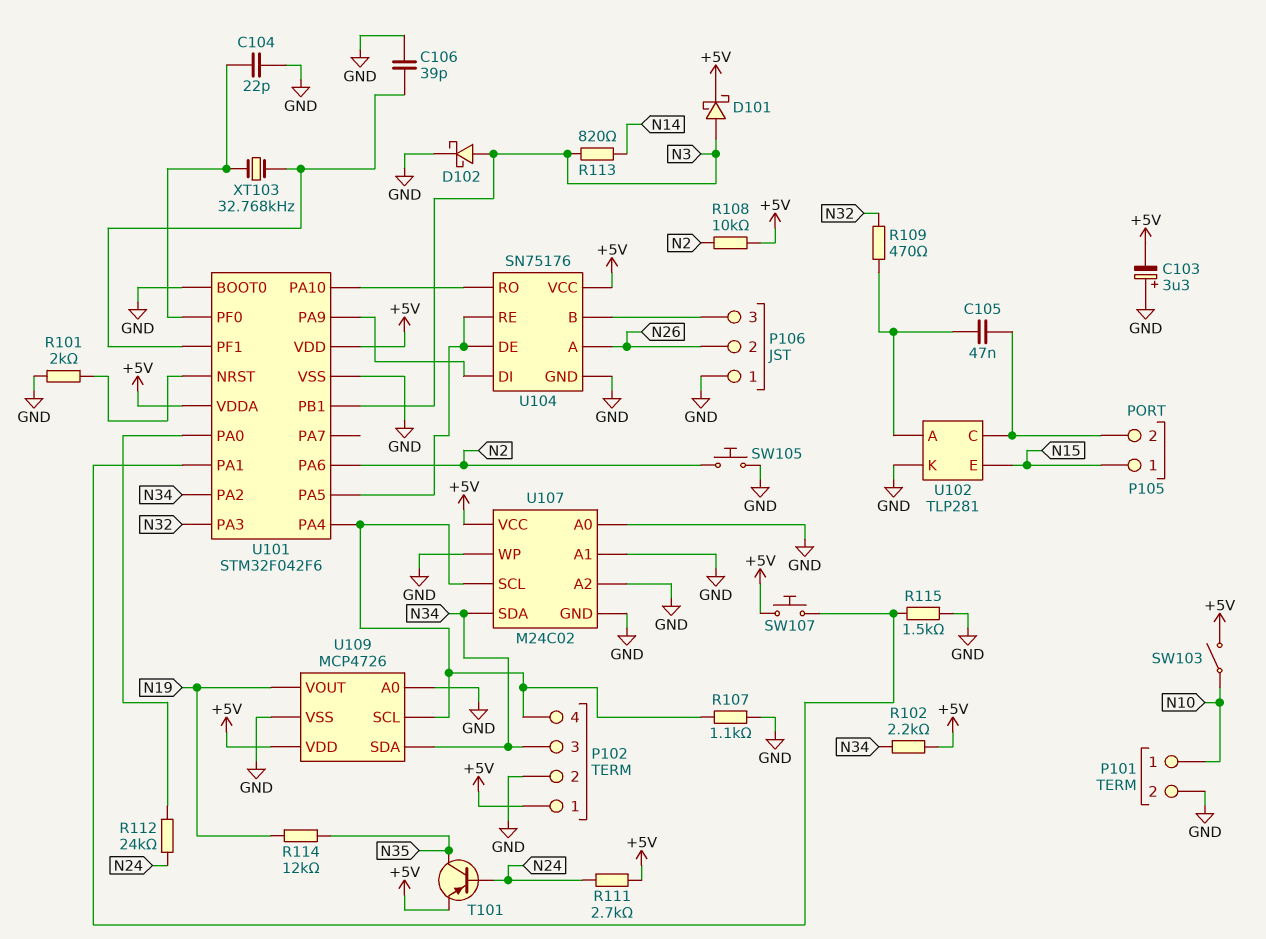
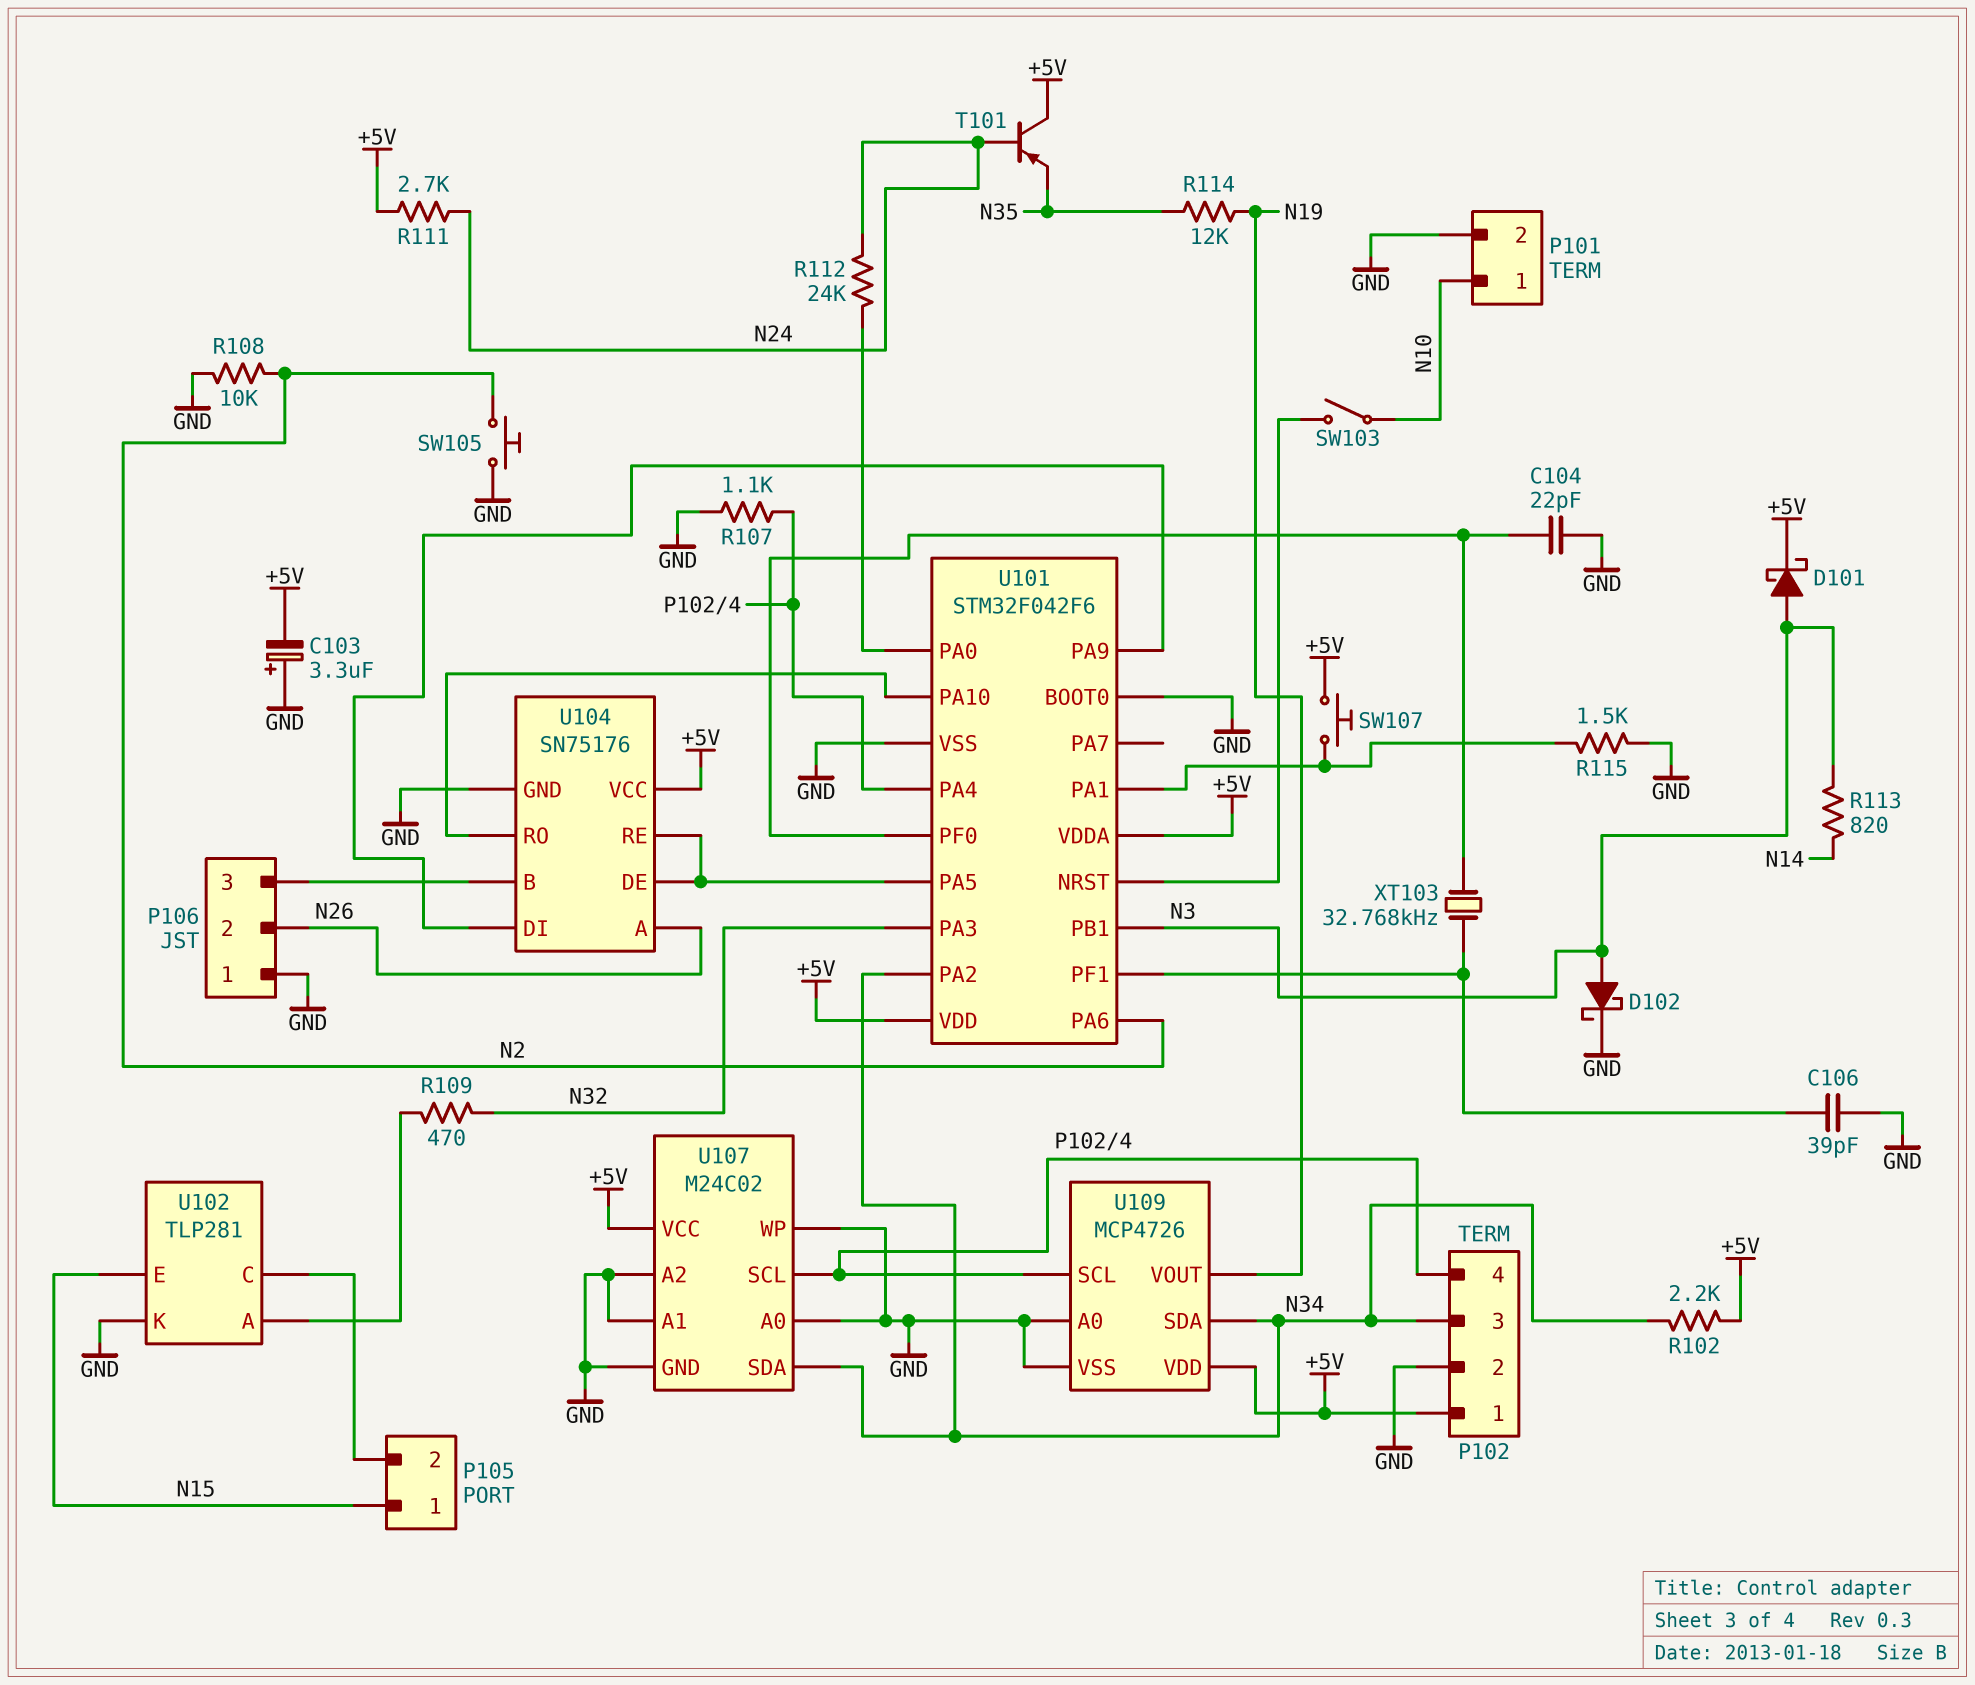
C105: 47nF (P105/2, U102/A) -> none
R101: 2k (GND, U101/NRST) -> none
R108: 10k (+5V, N2) -> 10k (GND, N2)
SW103: switch (+5V, N10) -> switch (N10, U101/NRST)
T101: PNP (B N24, C N35, E +5V) -> PNP (B N24, C +5V, E N35)

